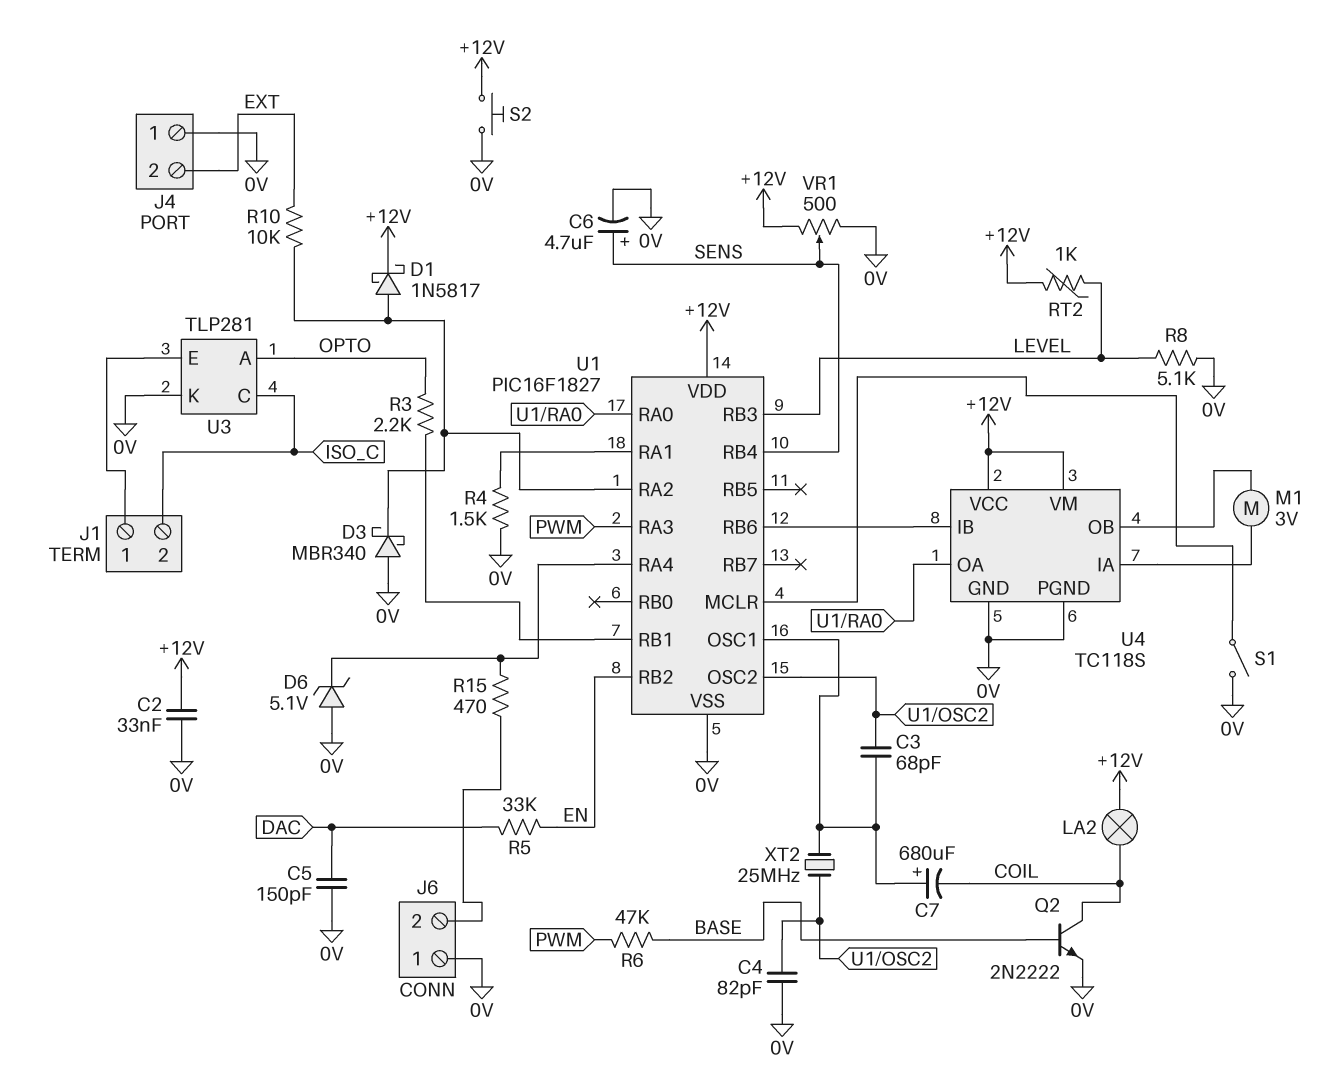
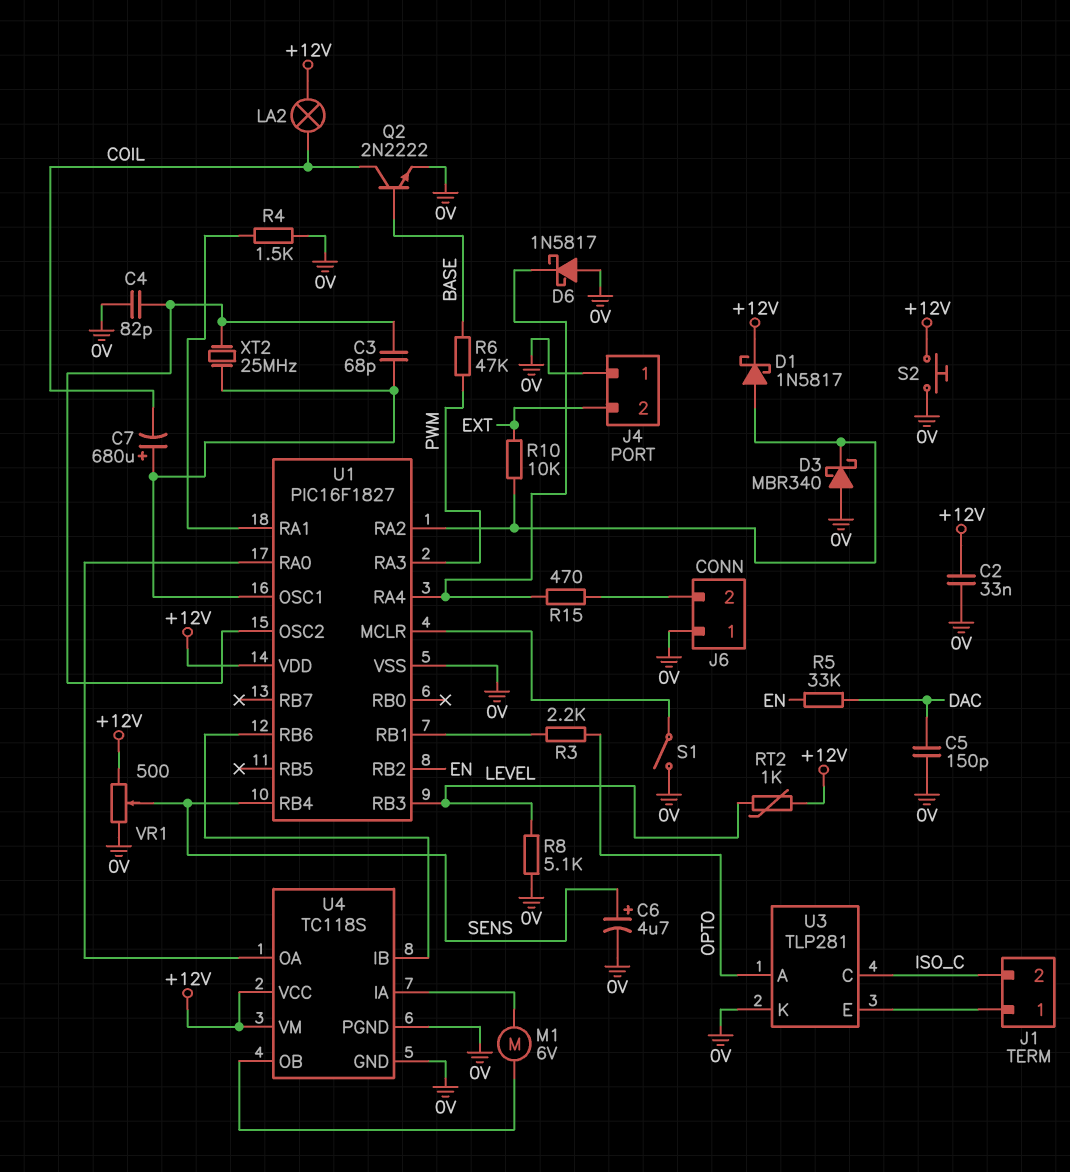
D6: zener 5.1V (A 0V, K U1/RA4) -> schottky 1N5817 (A 0V, K U1/RA4)
M1: motor 3V (U4/IA, U4/OB) -> motor 6V (U4/IA, U4/OB)

